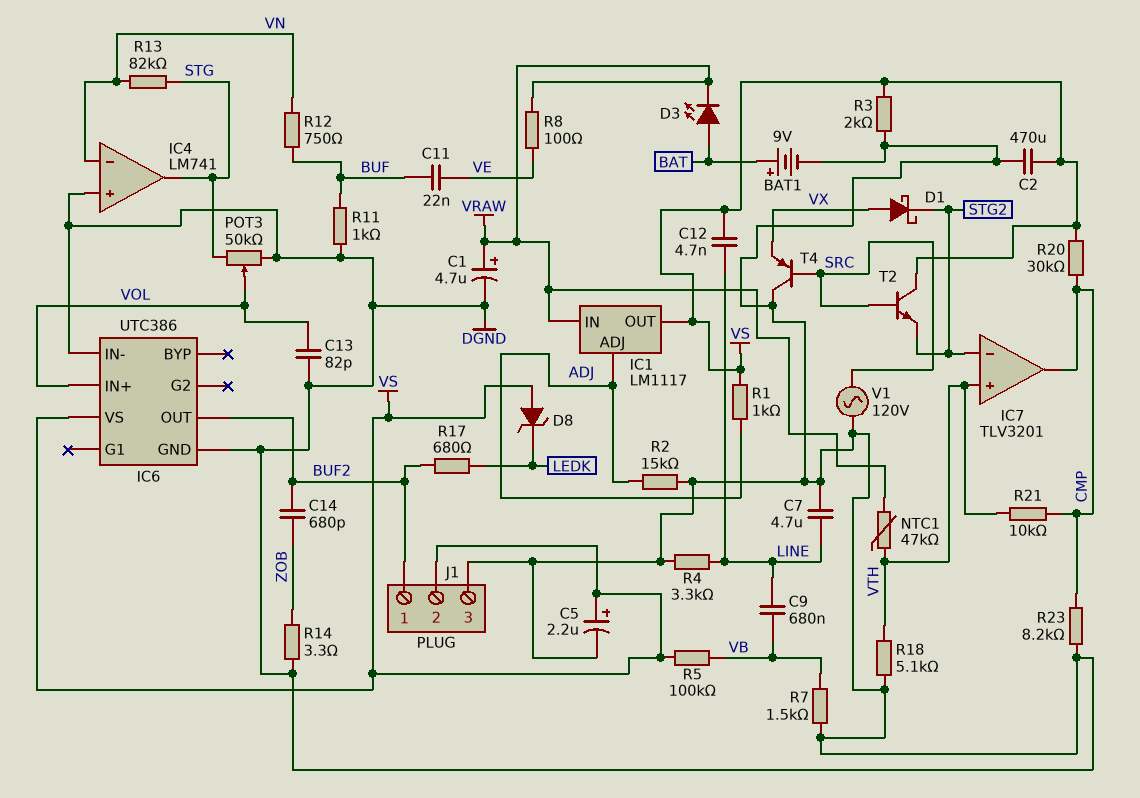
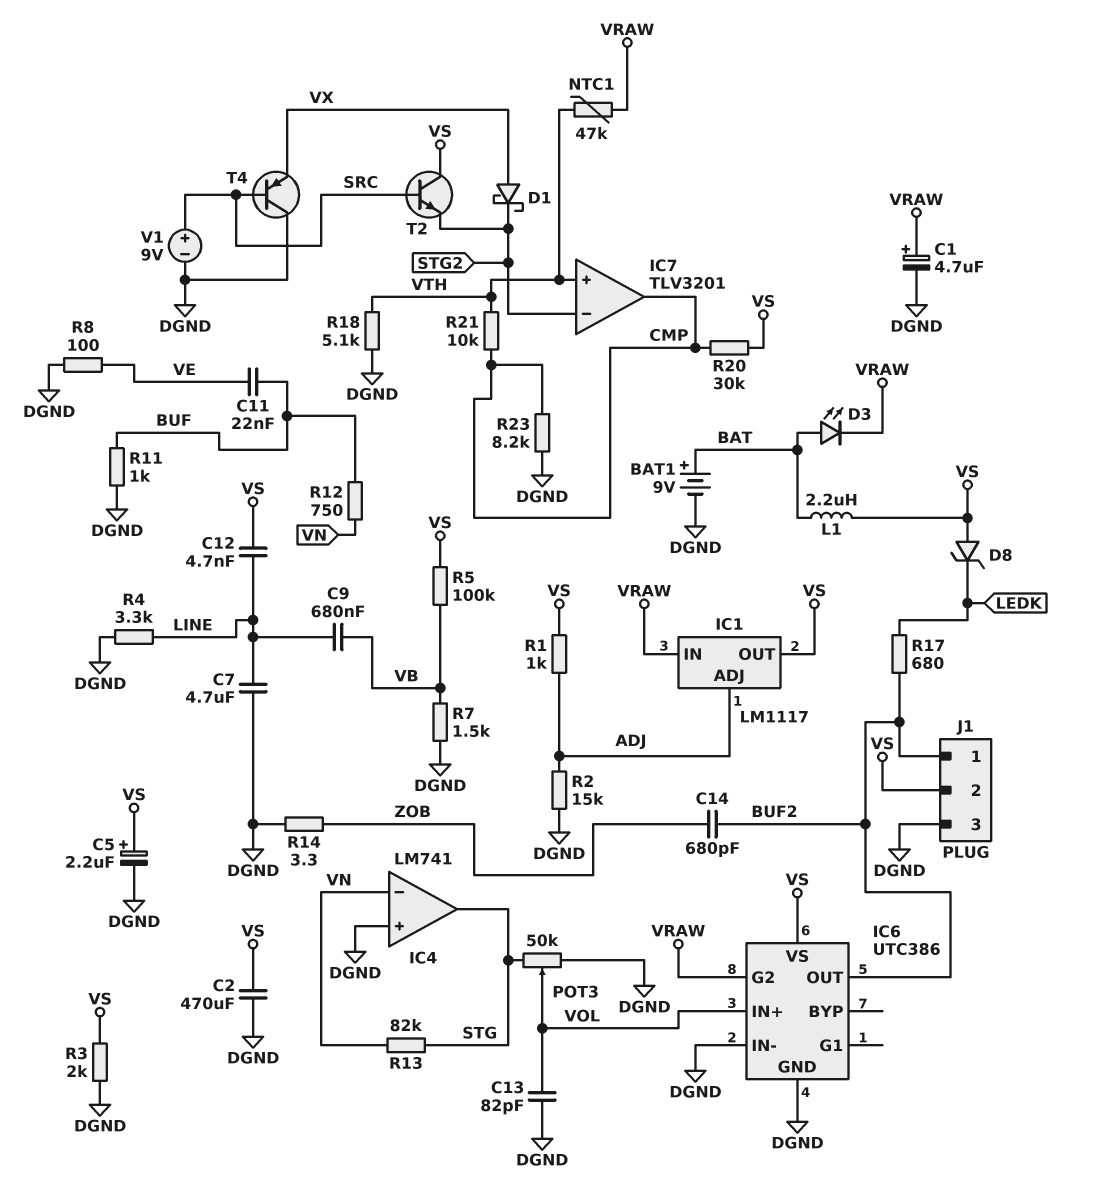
IC6 pin G2: none -> VRAW
L1: none -> 2.2uH (BAT, VS)
R8: 100 (VE, VRAW) -> 100 (DGND, VE)
V1: AC 120V (DGND, SRC) -> 9V (plus SRC, minus DGND)

